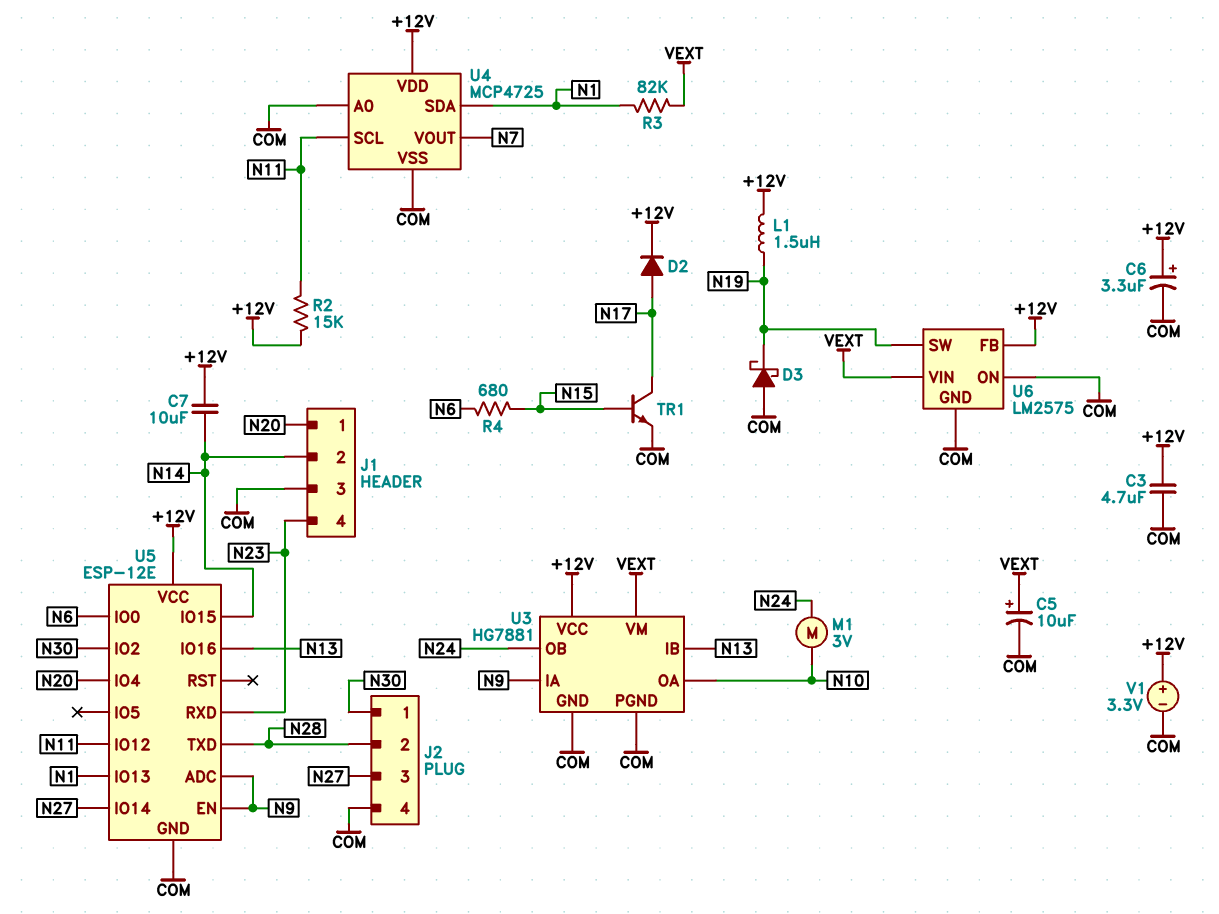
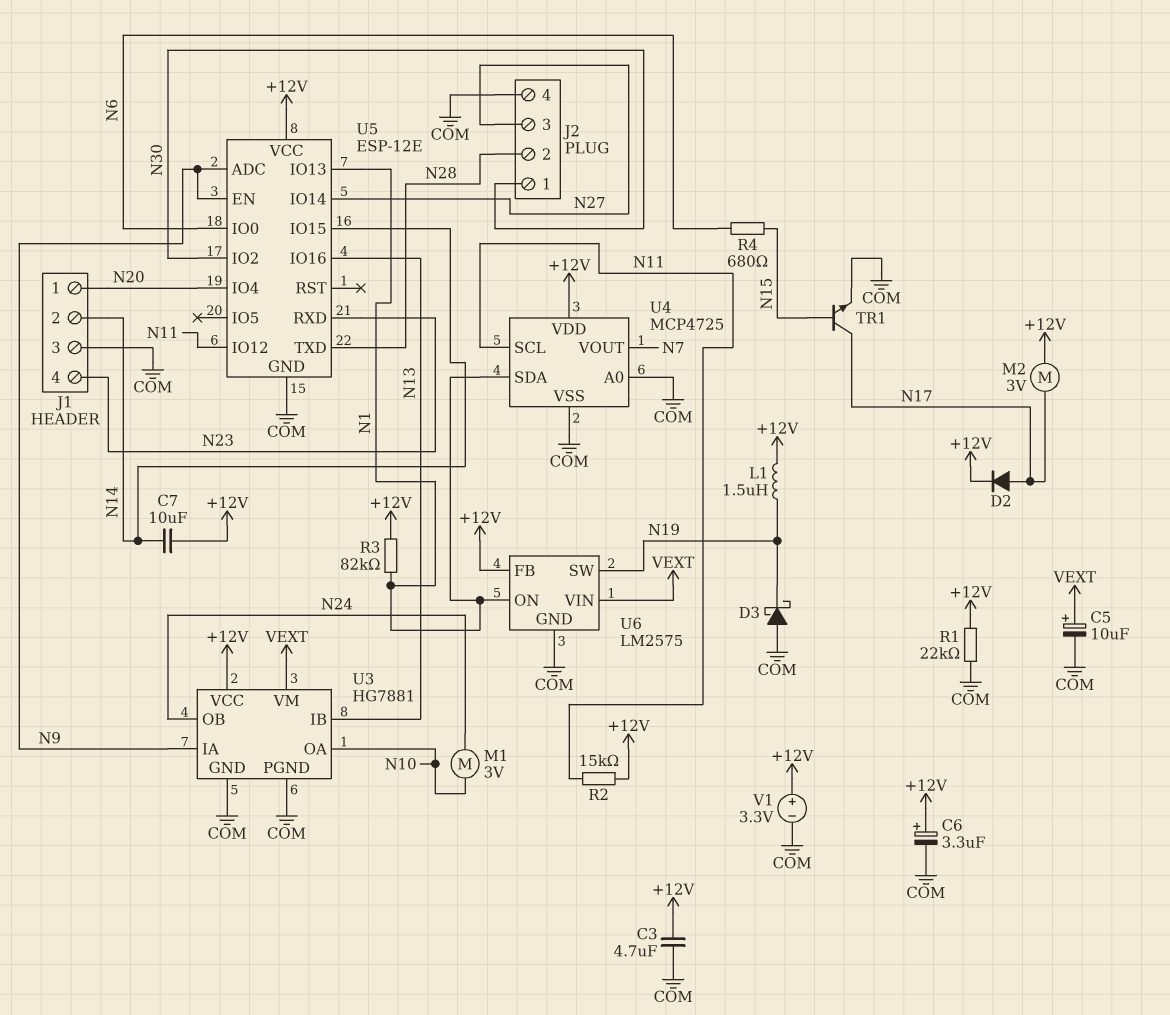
M2: none -> motor 3V (+12V, N17)
R1: none -> 22k (+12V, COM)
R3: 82k (N1, VEXT) -> 82k (+12V, N1)
U6 pin ON: COM -> N1

